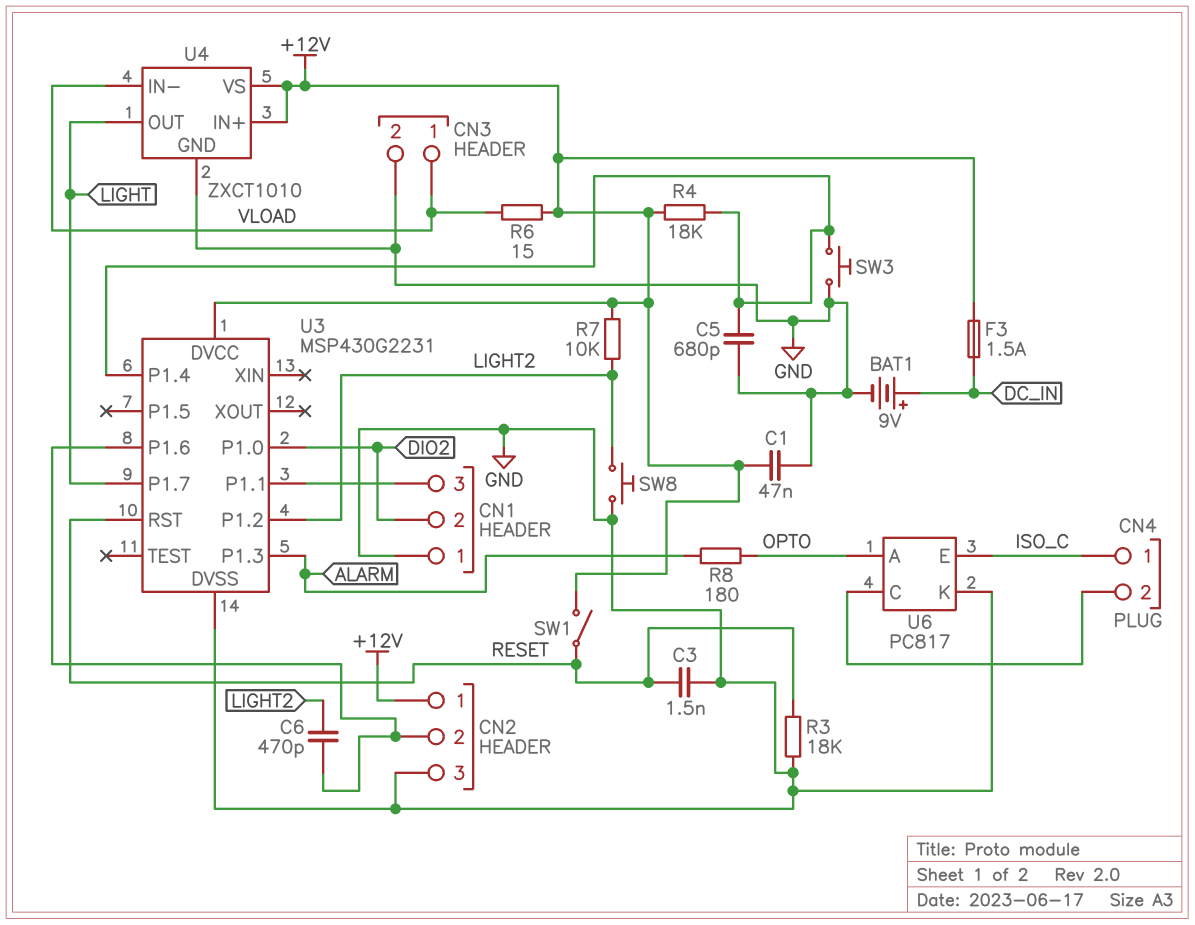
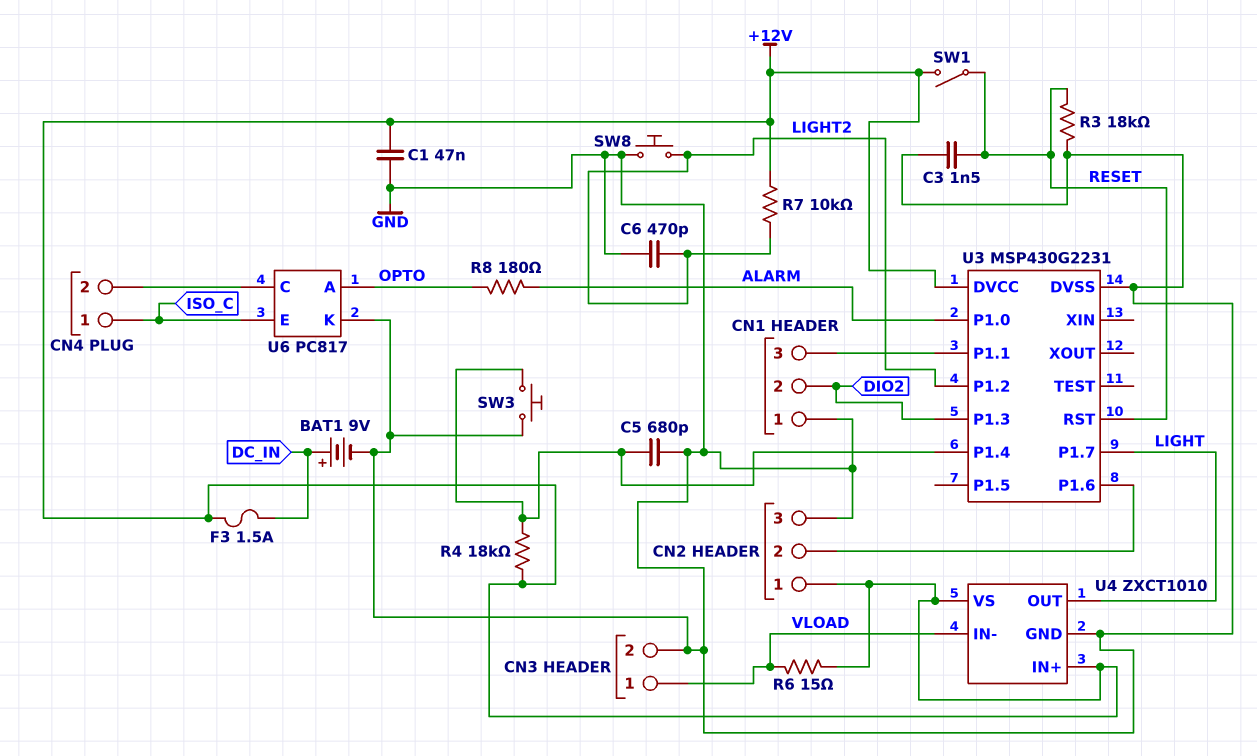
C6: 470pF (CN2/2, LIGHT2) -> 470pF (GND, LIGHT2)
U3 pin P1.0: DIO2 -> ALARM
U3 pin P1.3: ALARM -> DIO2

